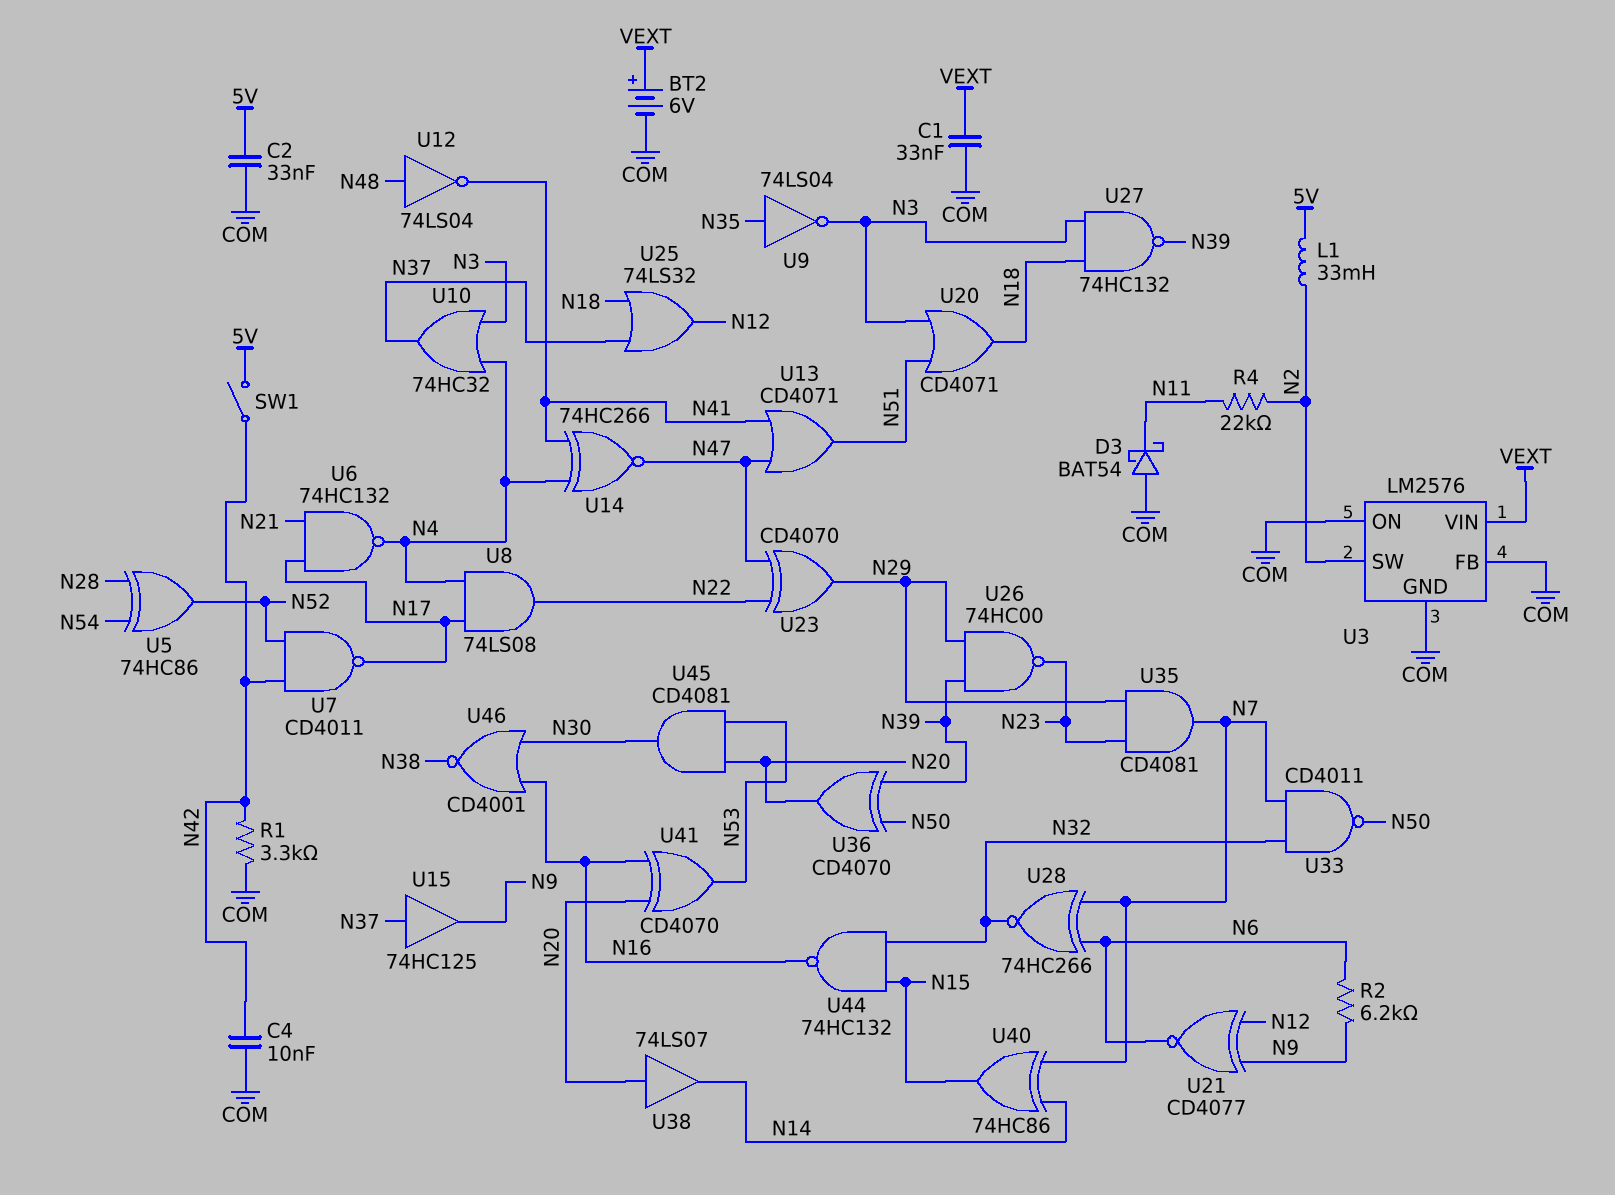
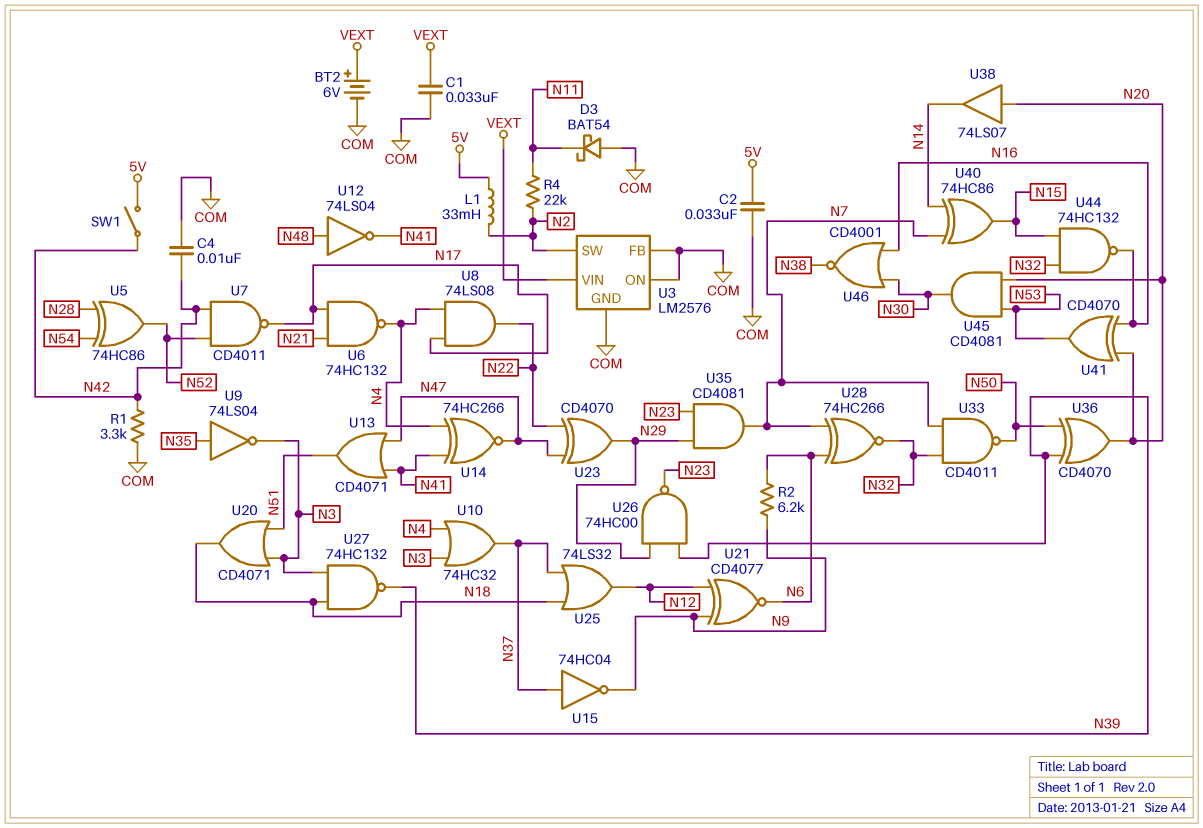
U15: buffer 74HC125 (in N37, out N9) -> NOT 74HC04 (in N37, out N9)

